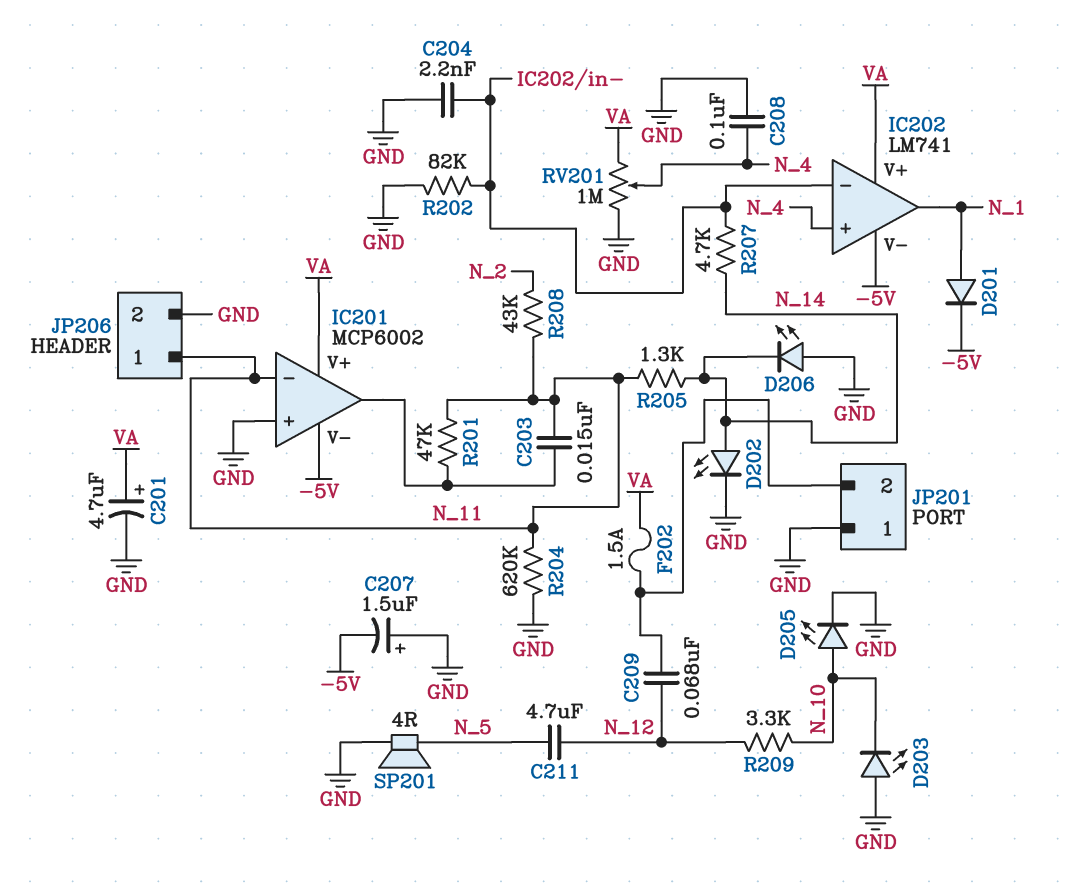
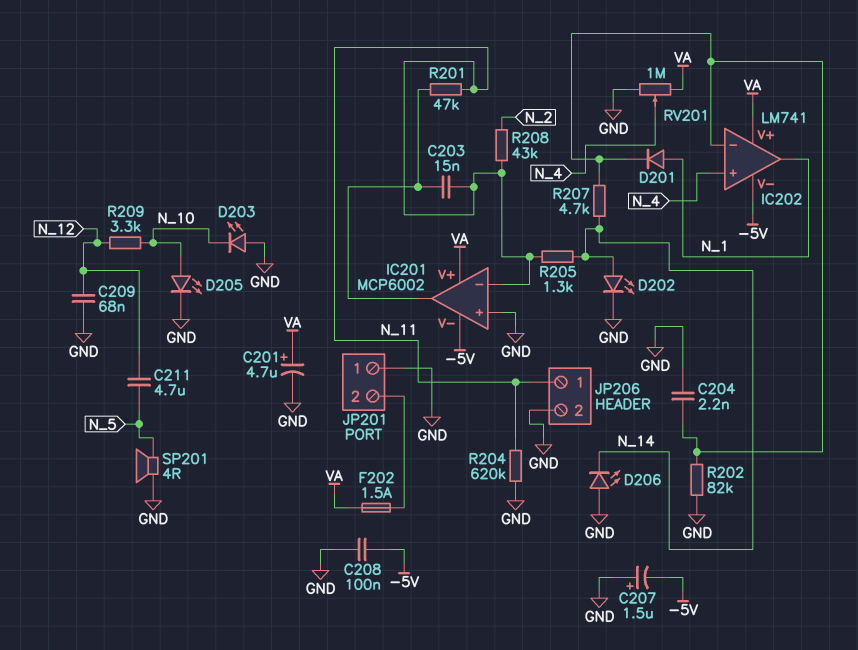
C208: 100nF (GND, N_4) -> 100nF (-5V, GND)
C209: 68nF (JP201/2, N_12) -> 68nF (GND, N_12)
D201: diode (A N_1, K -5V) -> diode (A N_1, K IC202/in-)

